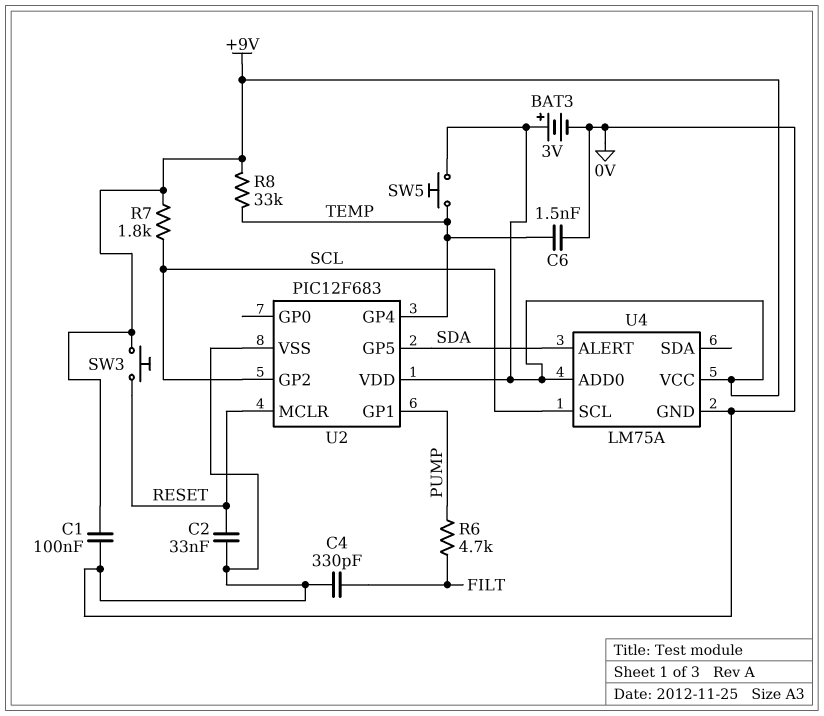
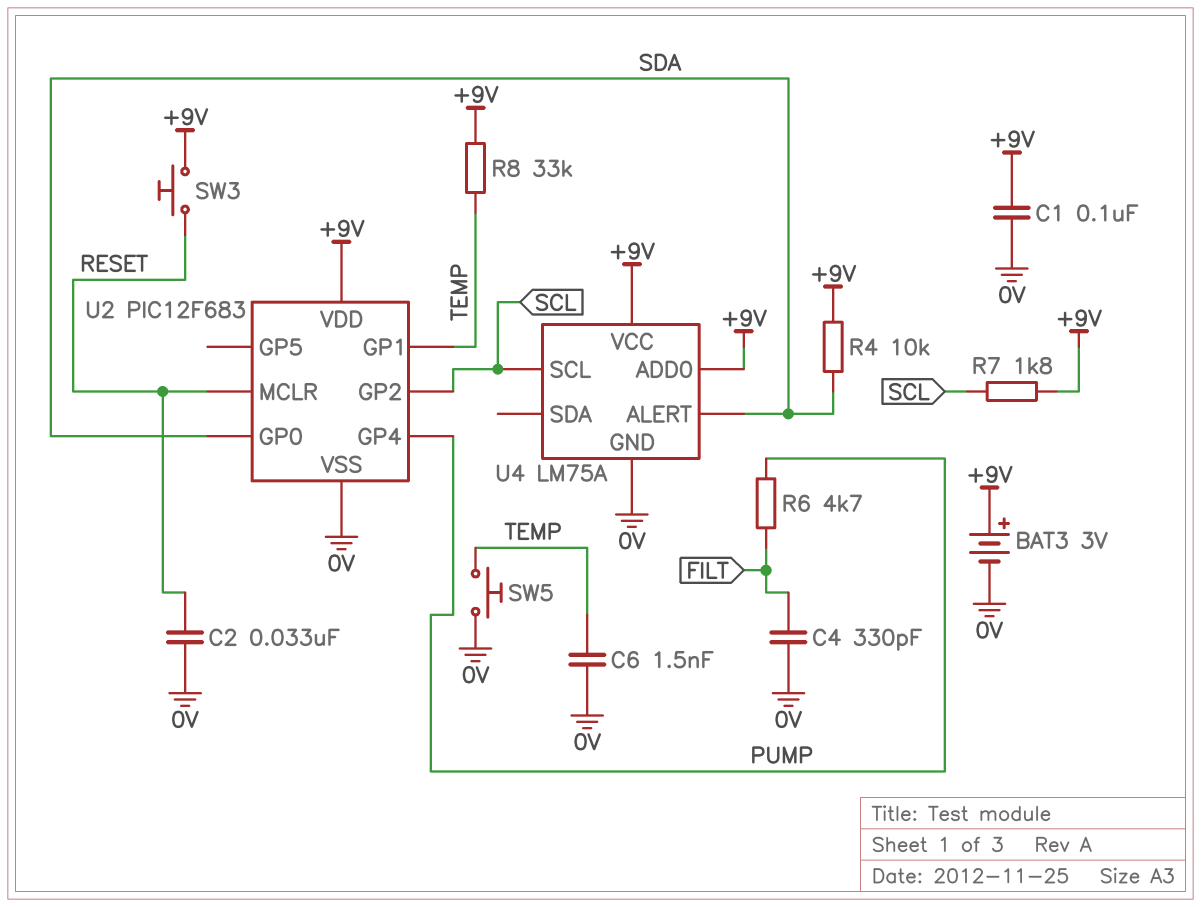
R4: none -> 10k (+9V, SDA)
SW5: button (+9V, TEMP) -> button (0V, TEMP)
U2 pin GP0: none -> SDA
U2 pin GP1: PUMP -> TEMP
U2 pin GP4: TEMP -> PUMP
U2 pin GP5: SDA -> none

